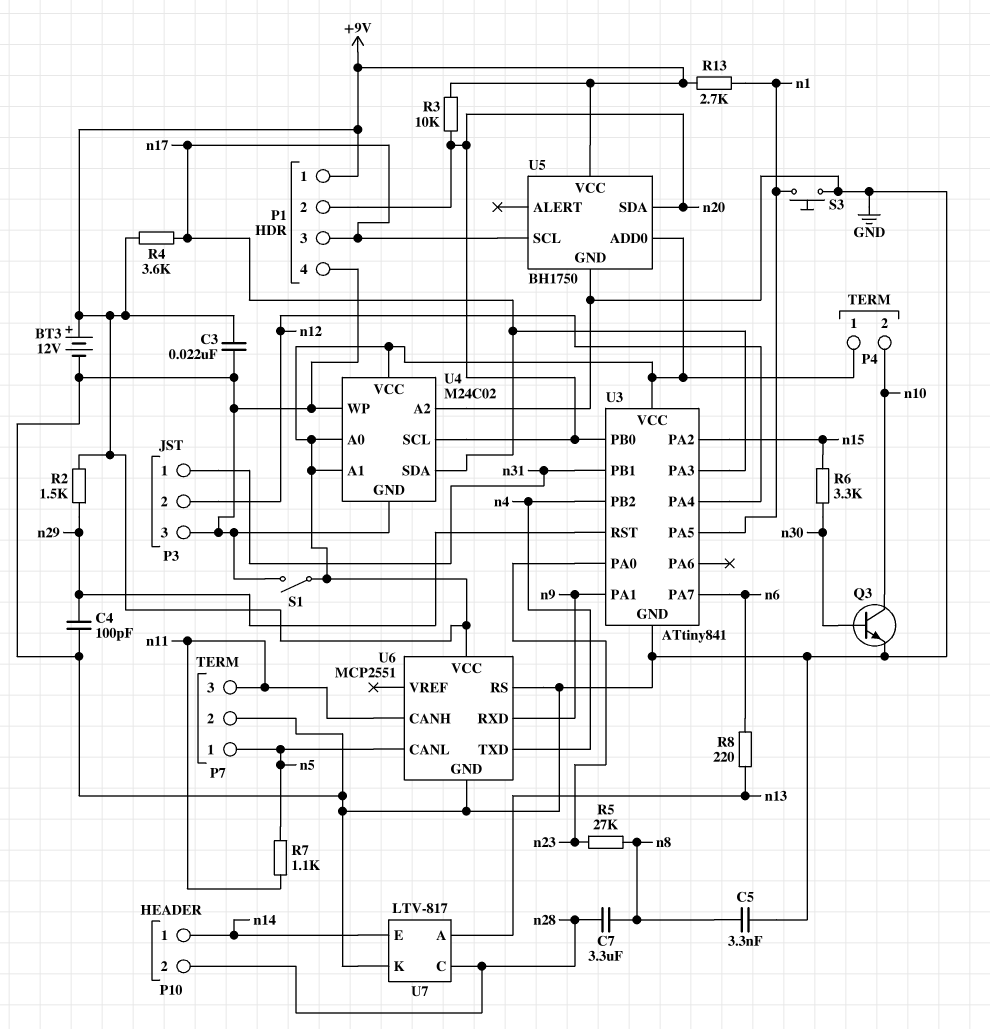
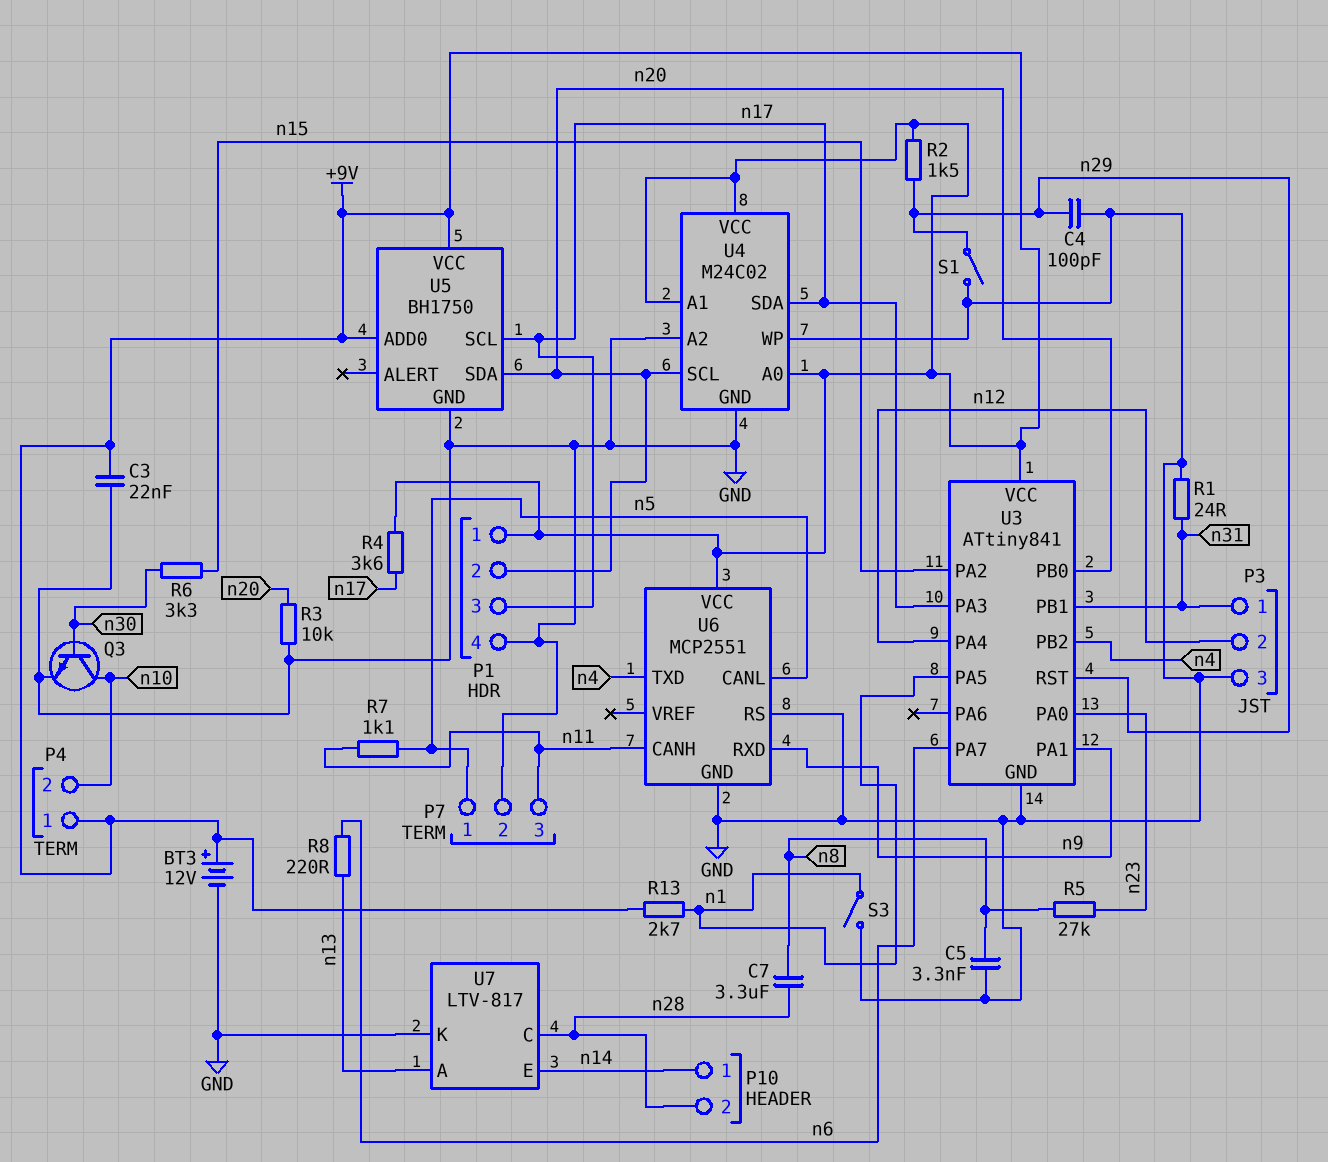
R1: none -> 24 (GND, n31)
R3: 10k (+9V, n20) -> 10k (GND, n20)
S1: switch (+9V, GND) -> switch (GND, n29)
S3: button (GND, n1) -> switch (GND, n1)

